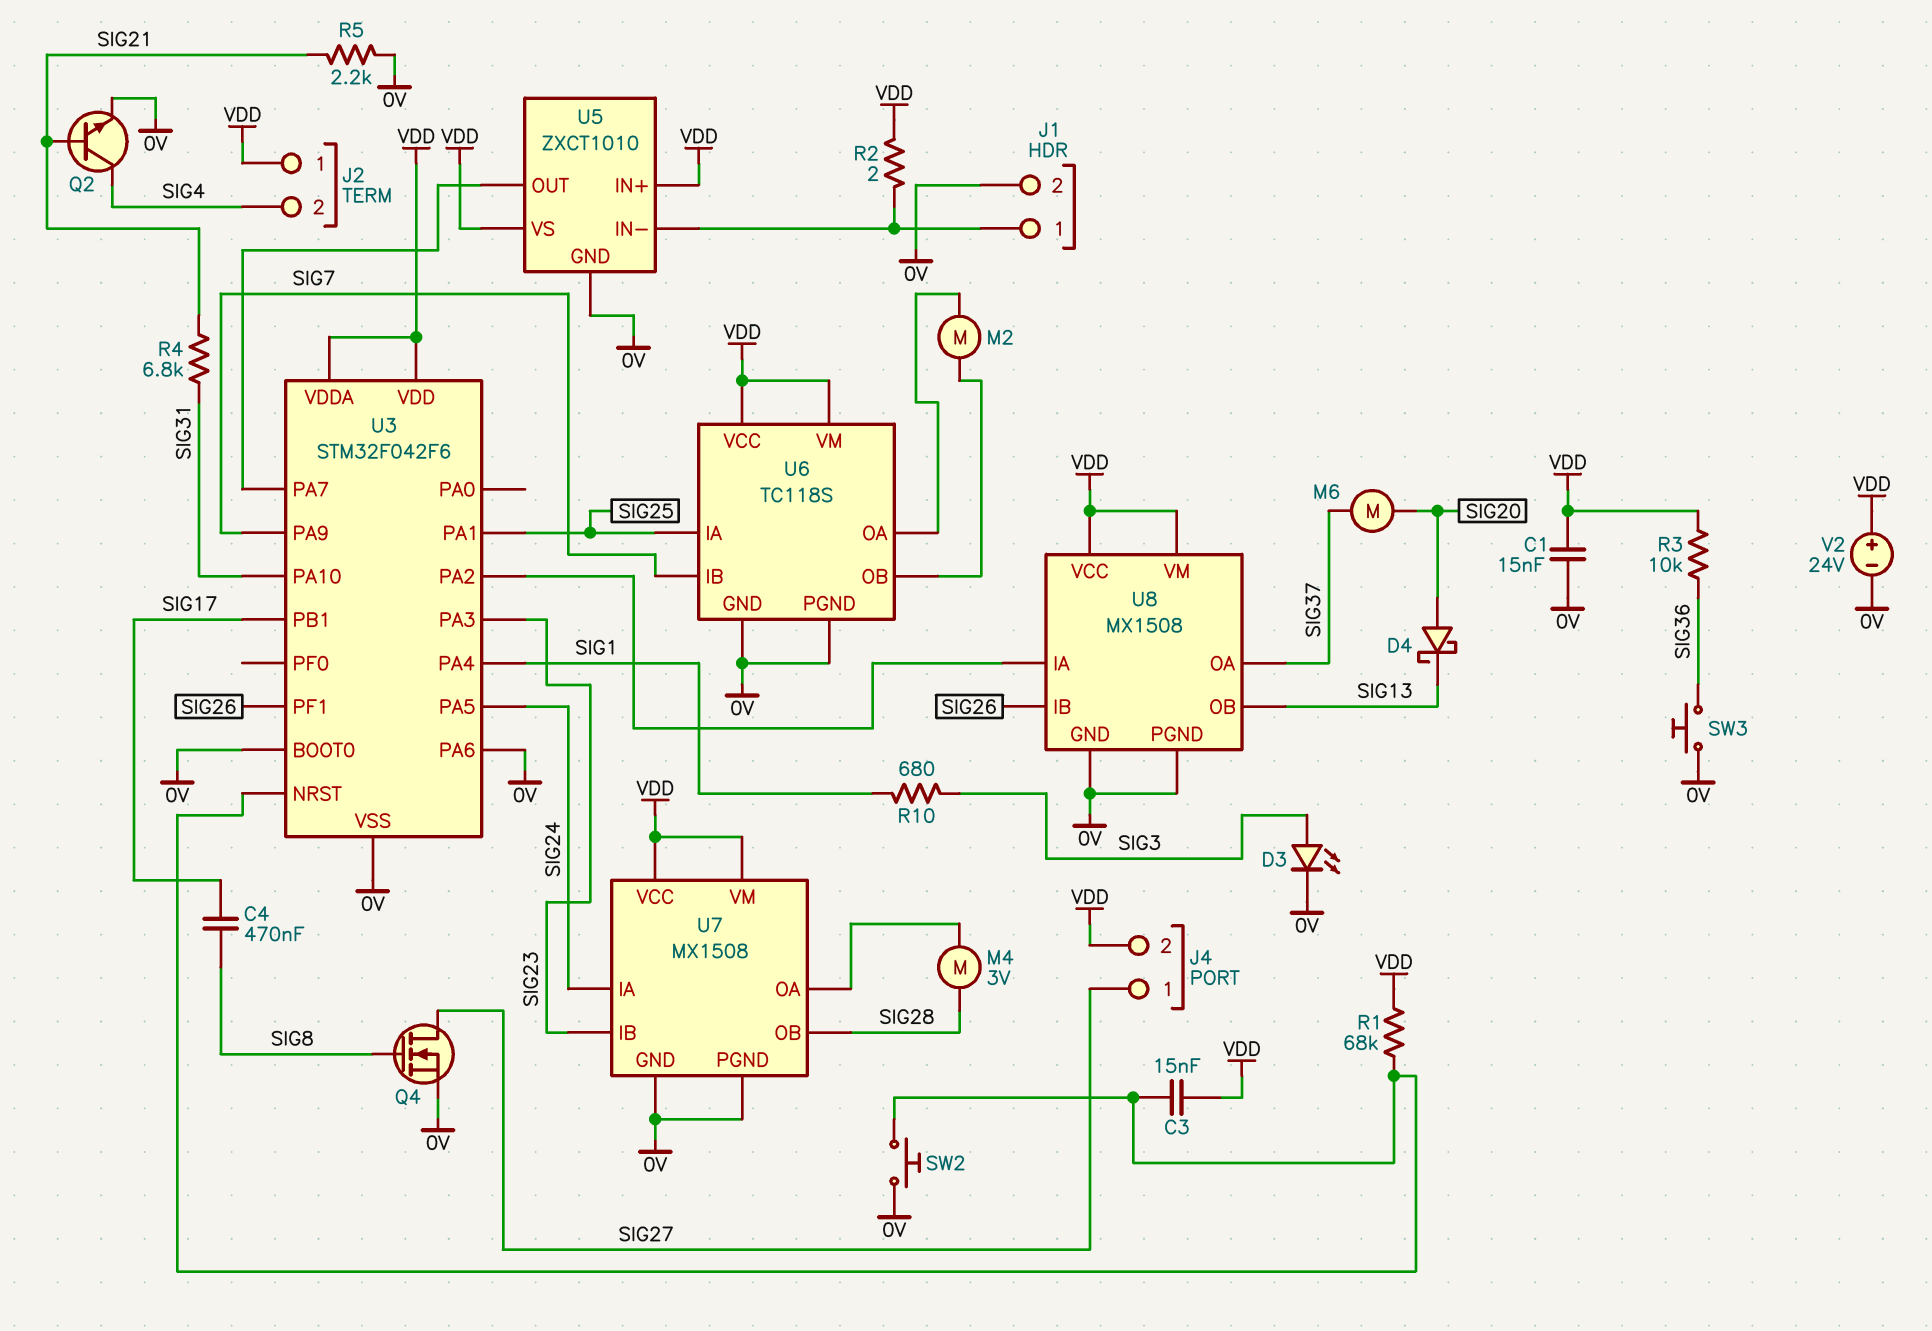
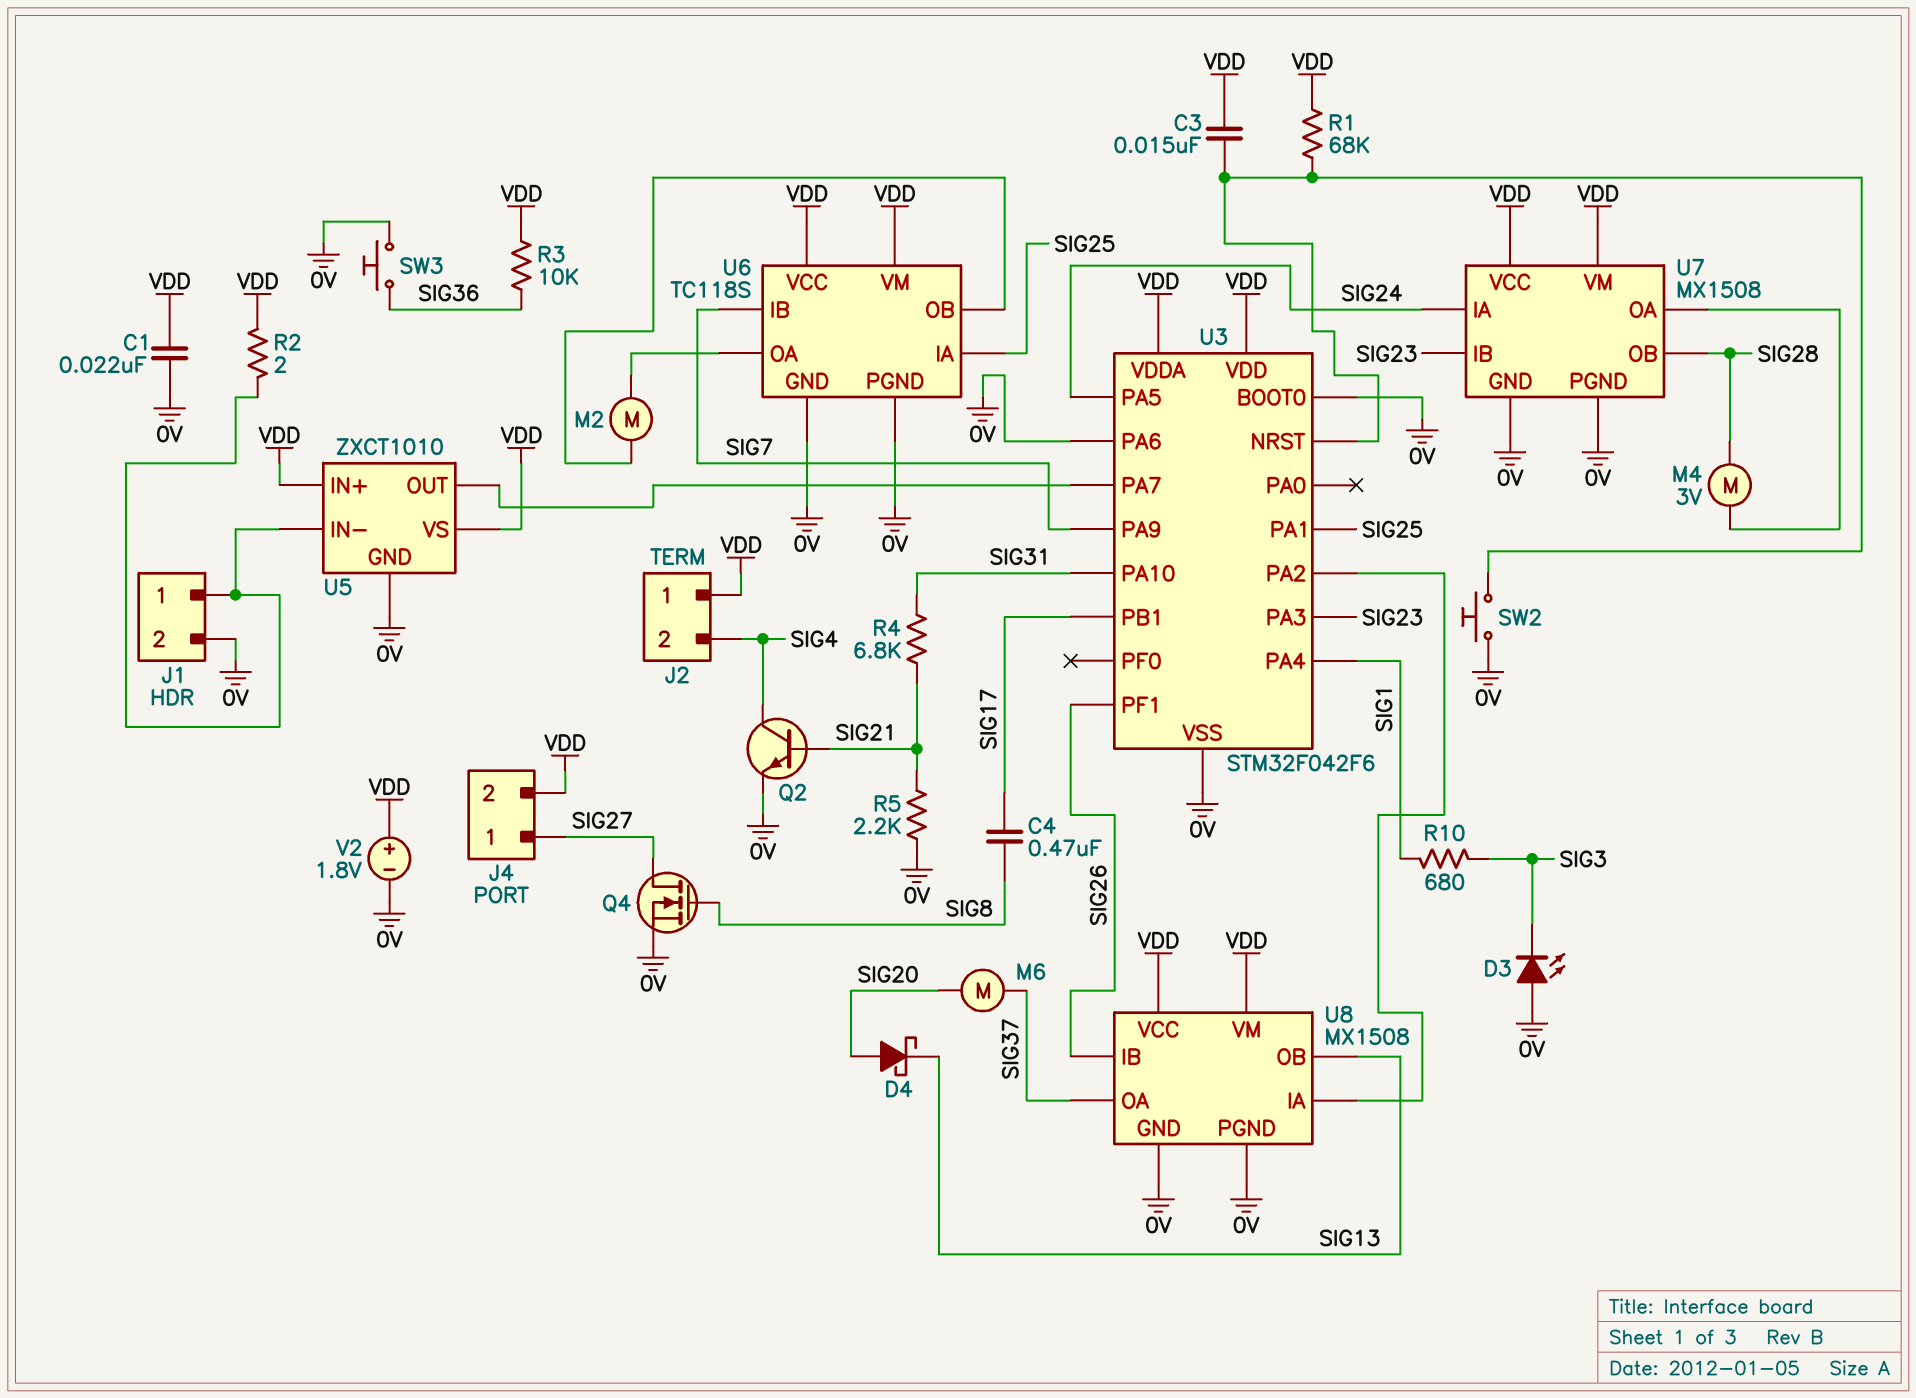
C1: 15nF (0V, VDD) -> 22nF (0V, VDD)
D3: LED (A SIG3, K 0V) -> LED (A 0V, K SIG3)
V2: 24V (plus VDD, minus 0V) -> 1.8V (plus VDD, minus 0V)

